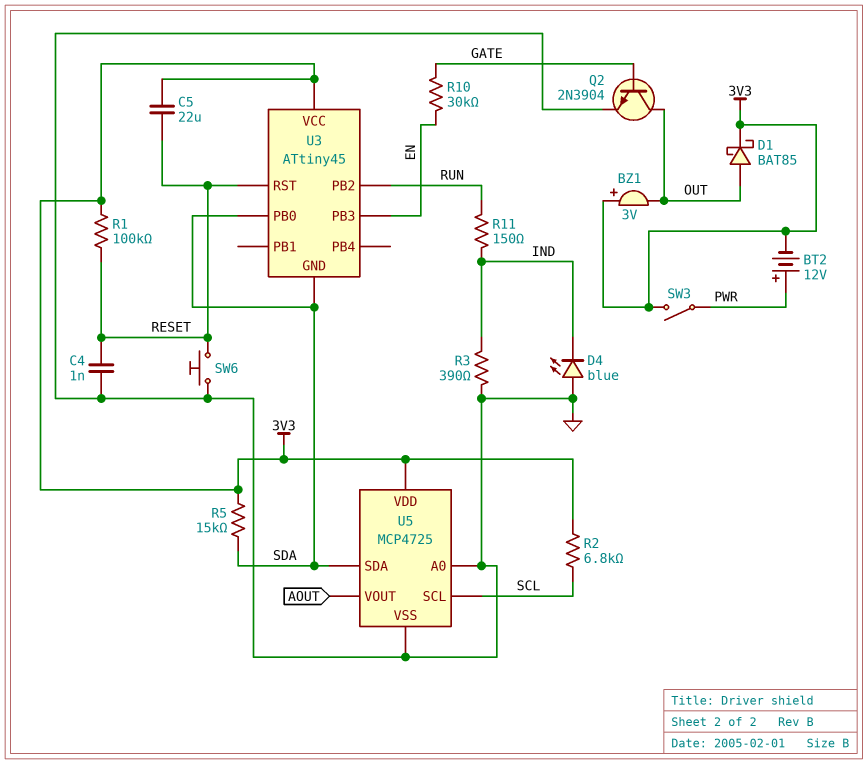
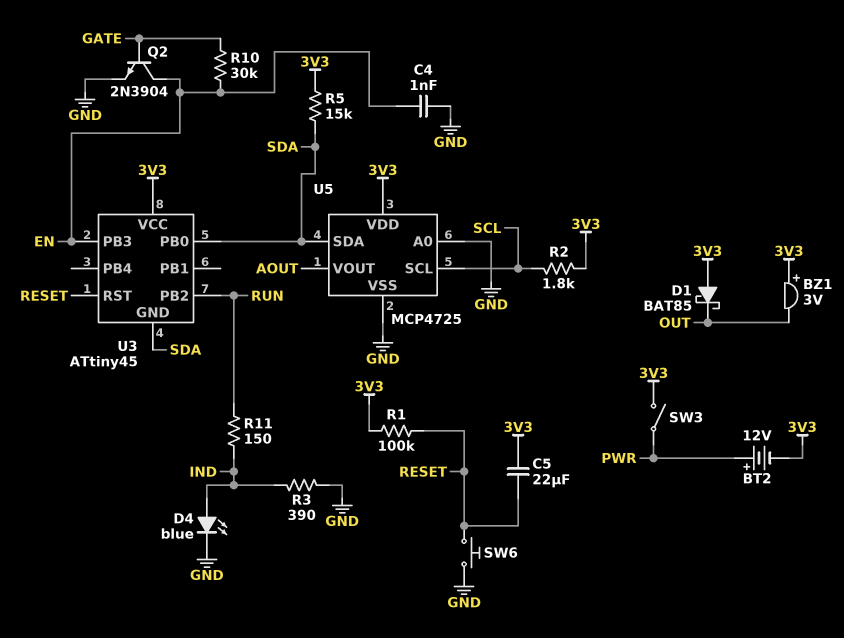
C4: 1nF (GND, RESET) -> 1nF (EN, GND)
D1: schottky BAT85 (A OUT, K 3V3) -> schottky BAT85 (A 3V3, K OUT)
D4: LED blue (A GND, K IND) -> LED blue (A IND, K GND)
Q2: NPN 2N3904 (B GATE, C OUT, E GND) -> NPN 2N3904 (B GATE, C EN, E GND)
R2: 6.8k (3V3, SCL) -> 1.8k (3V3, SCL)

